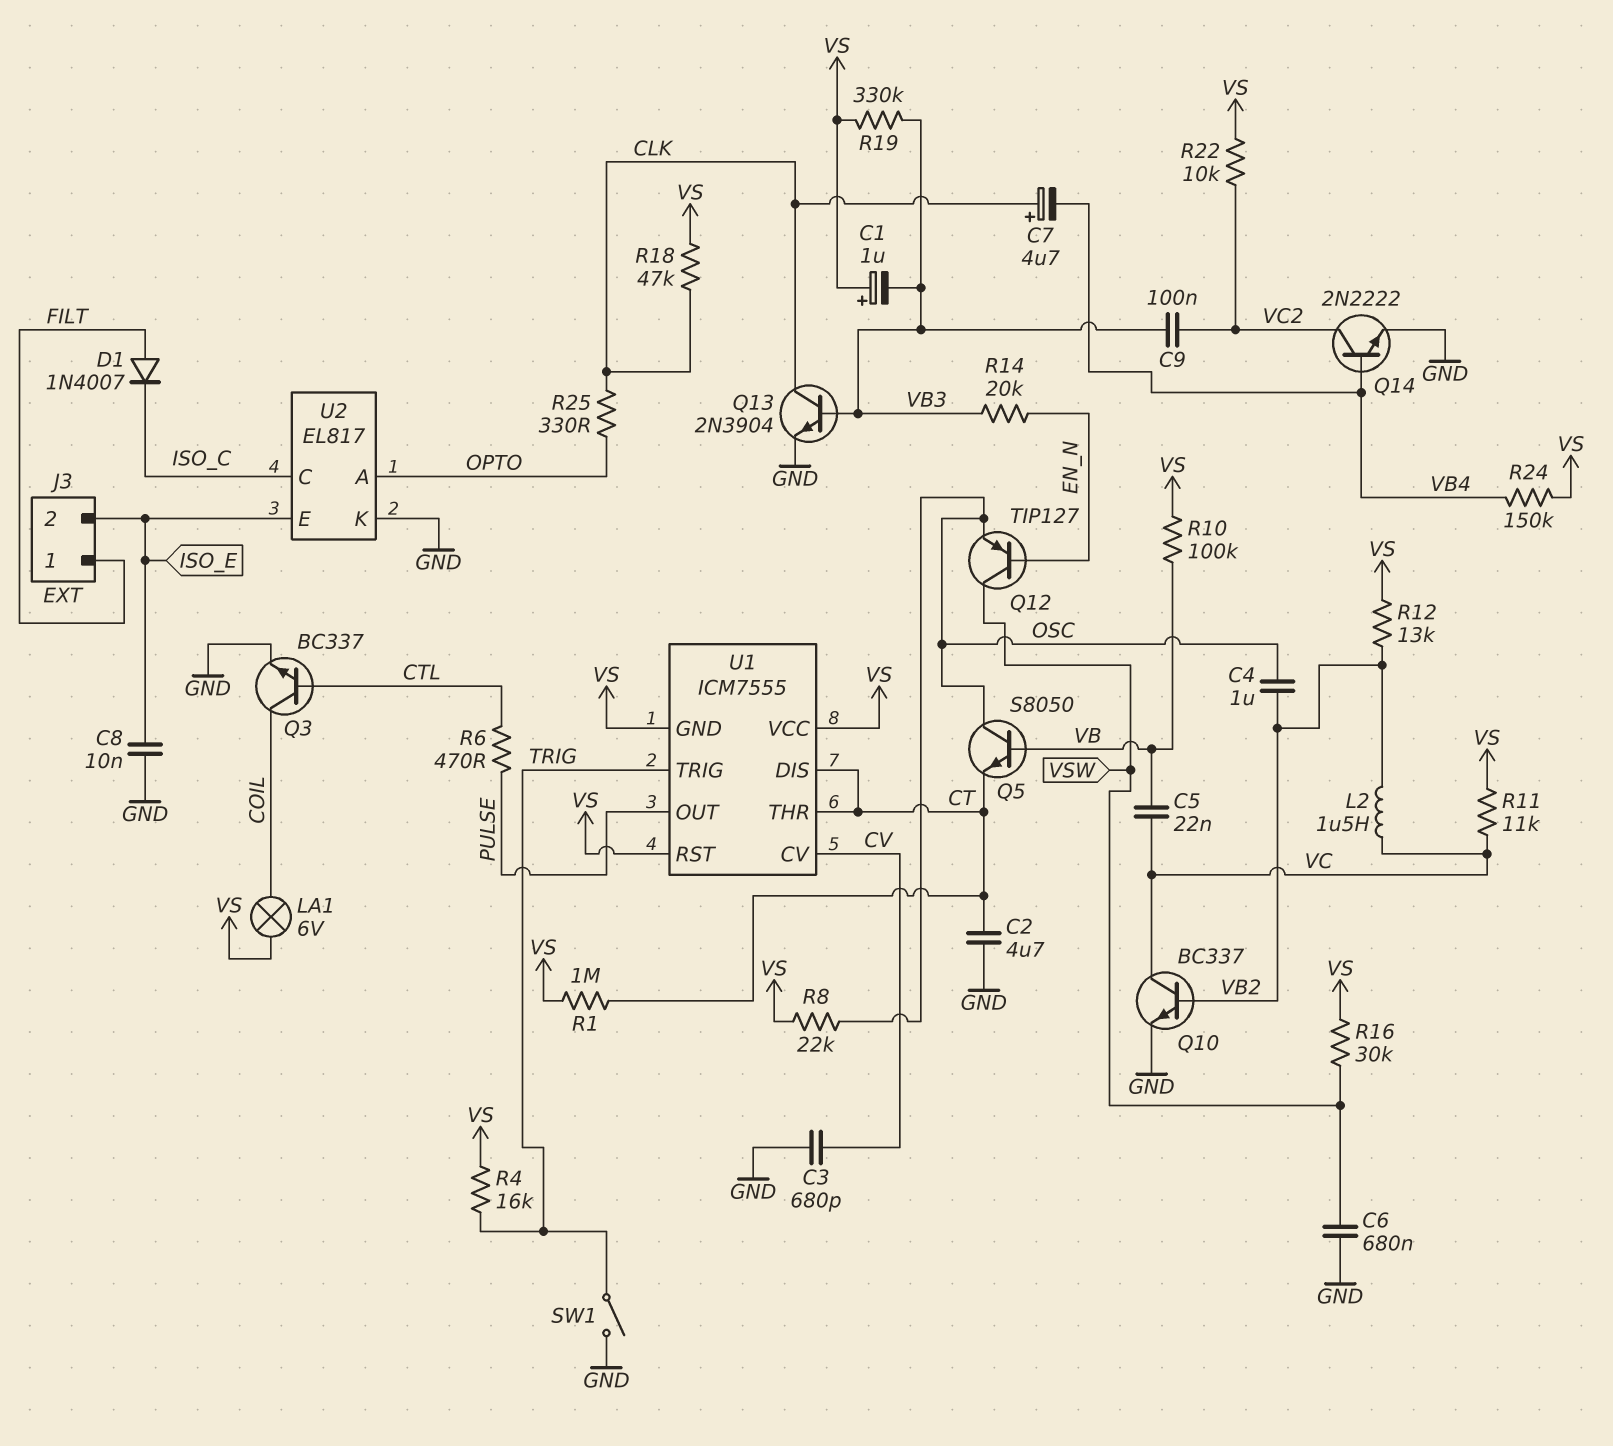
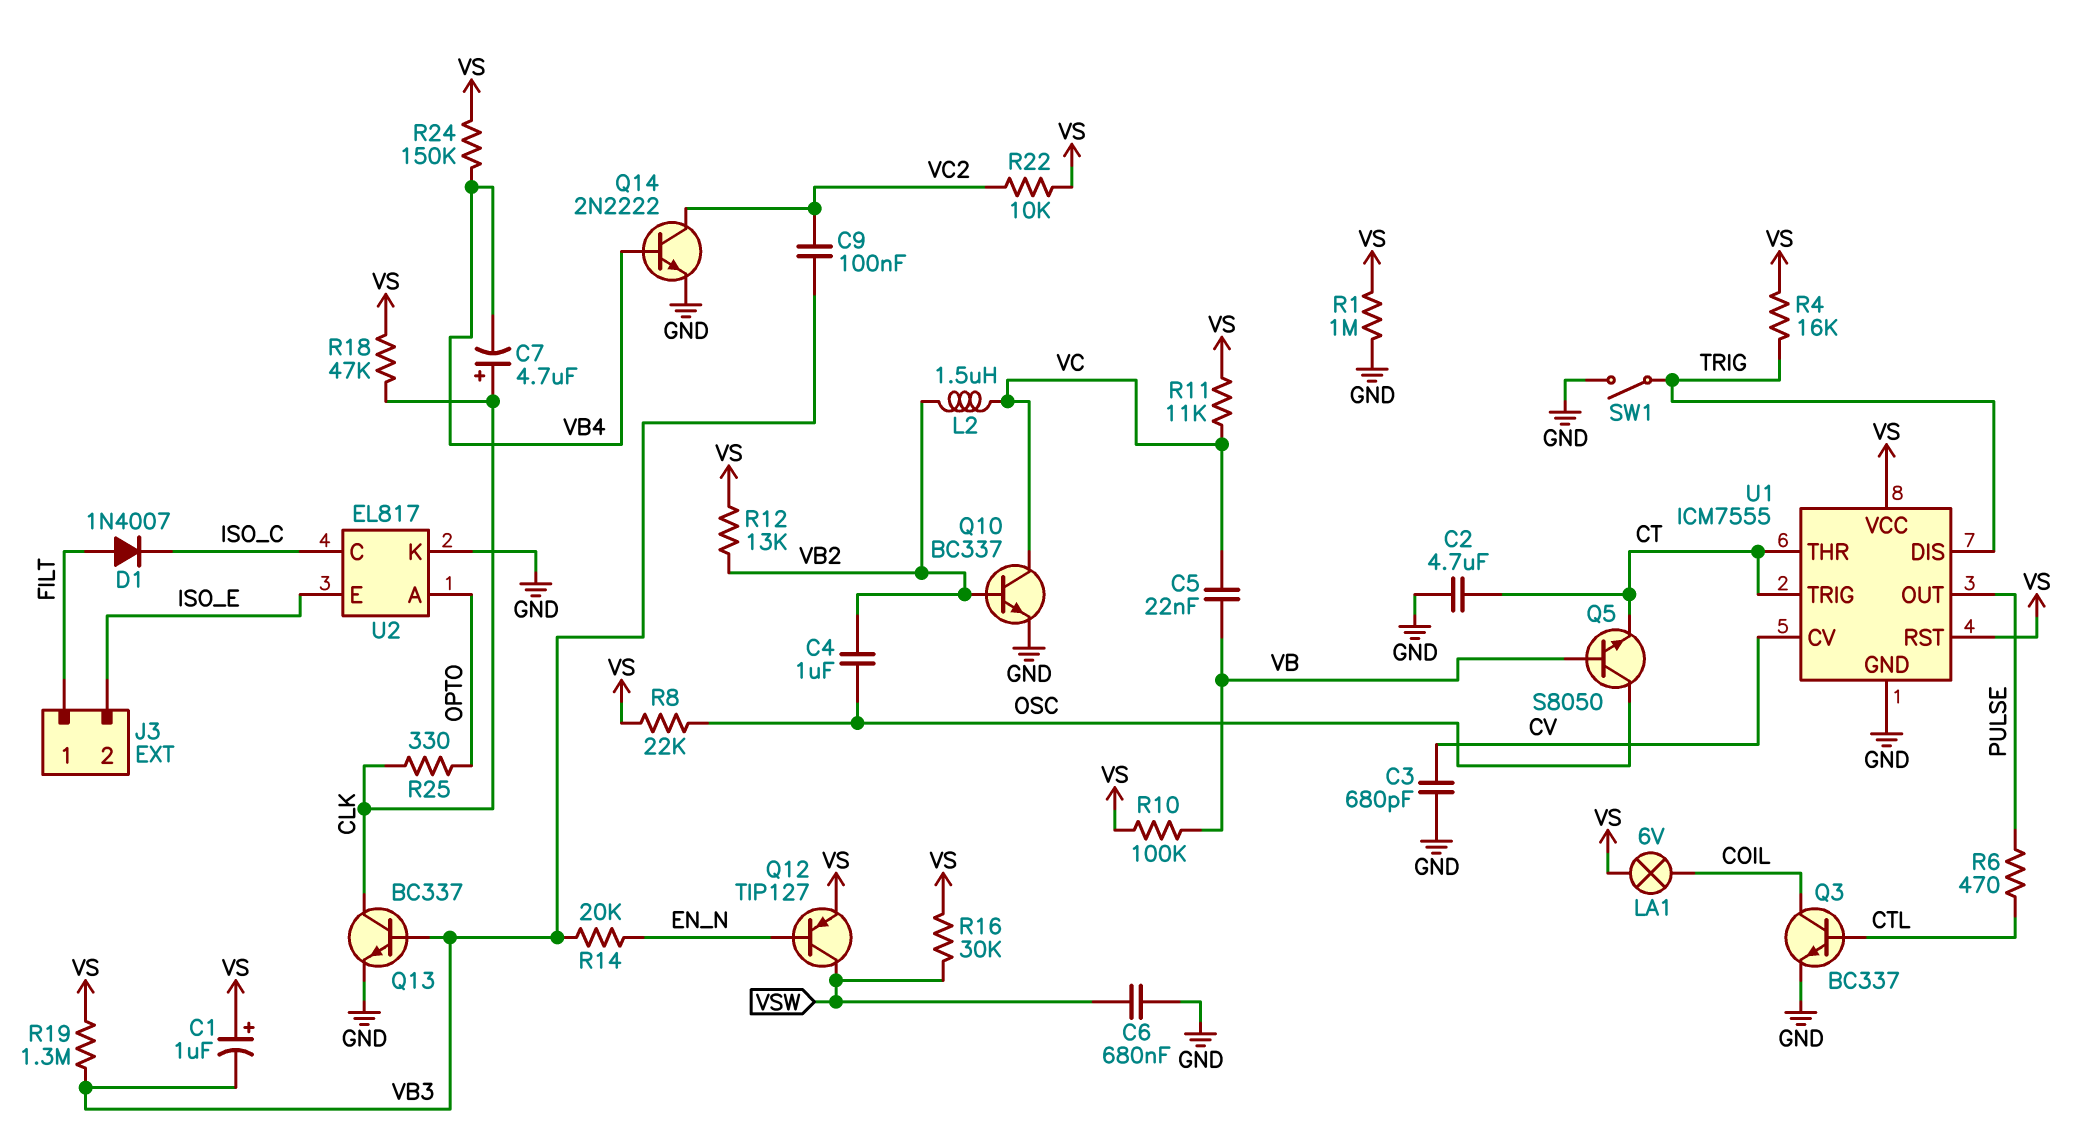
C8: 10nF (GND, ISO_E) -> none
Q12: PNP TIP127 (B EN_N, C VSW, E OSC) -> PNP TIP127 (B EN_N, C VSW, E VS)
Q13: NPN 2N3904 (B VB3, C CLK, E GND) -> NPN BC337 (B VB3, C CLK, E GND)
R1: 1M (CT, VS) -> 1M (GND, VS)
R19: 330k (VB3, VS) -> 1.3M (VB3, VS)
U1 pin DIS: CT -> TRIG
U1 pin GND: VS -> GND
U1 pin TRIG: TRIG -> CT

